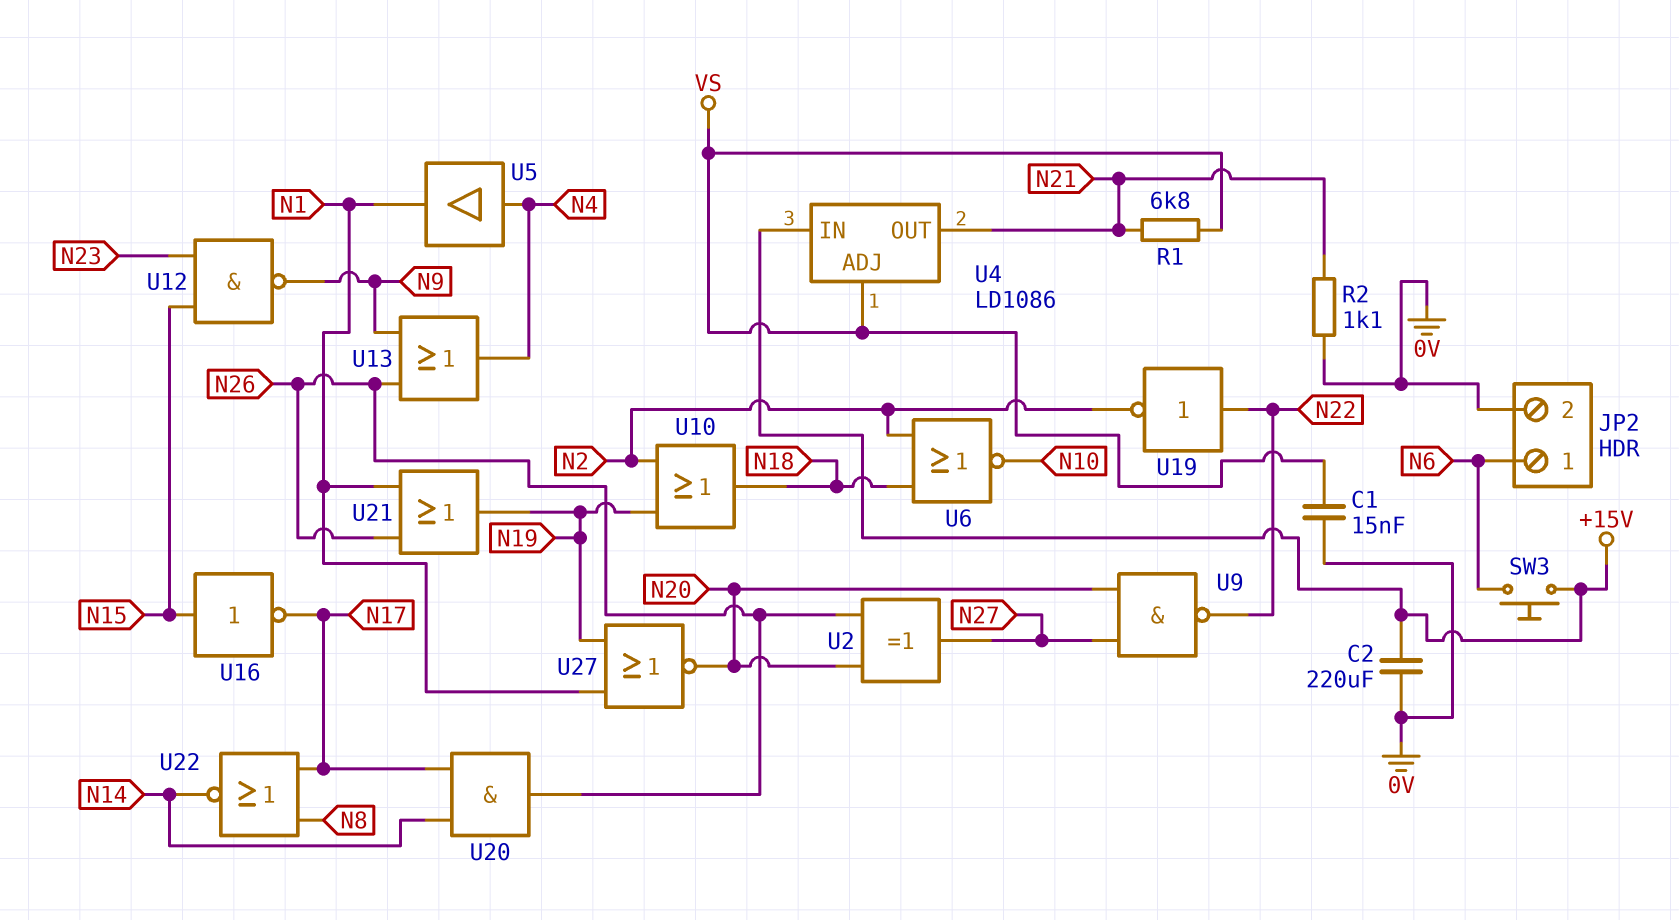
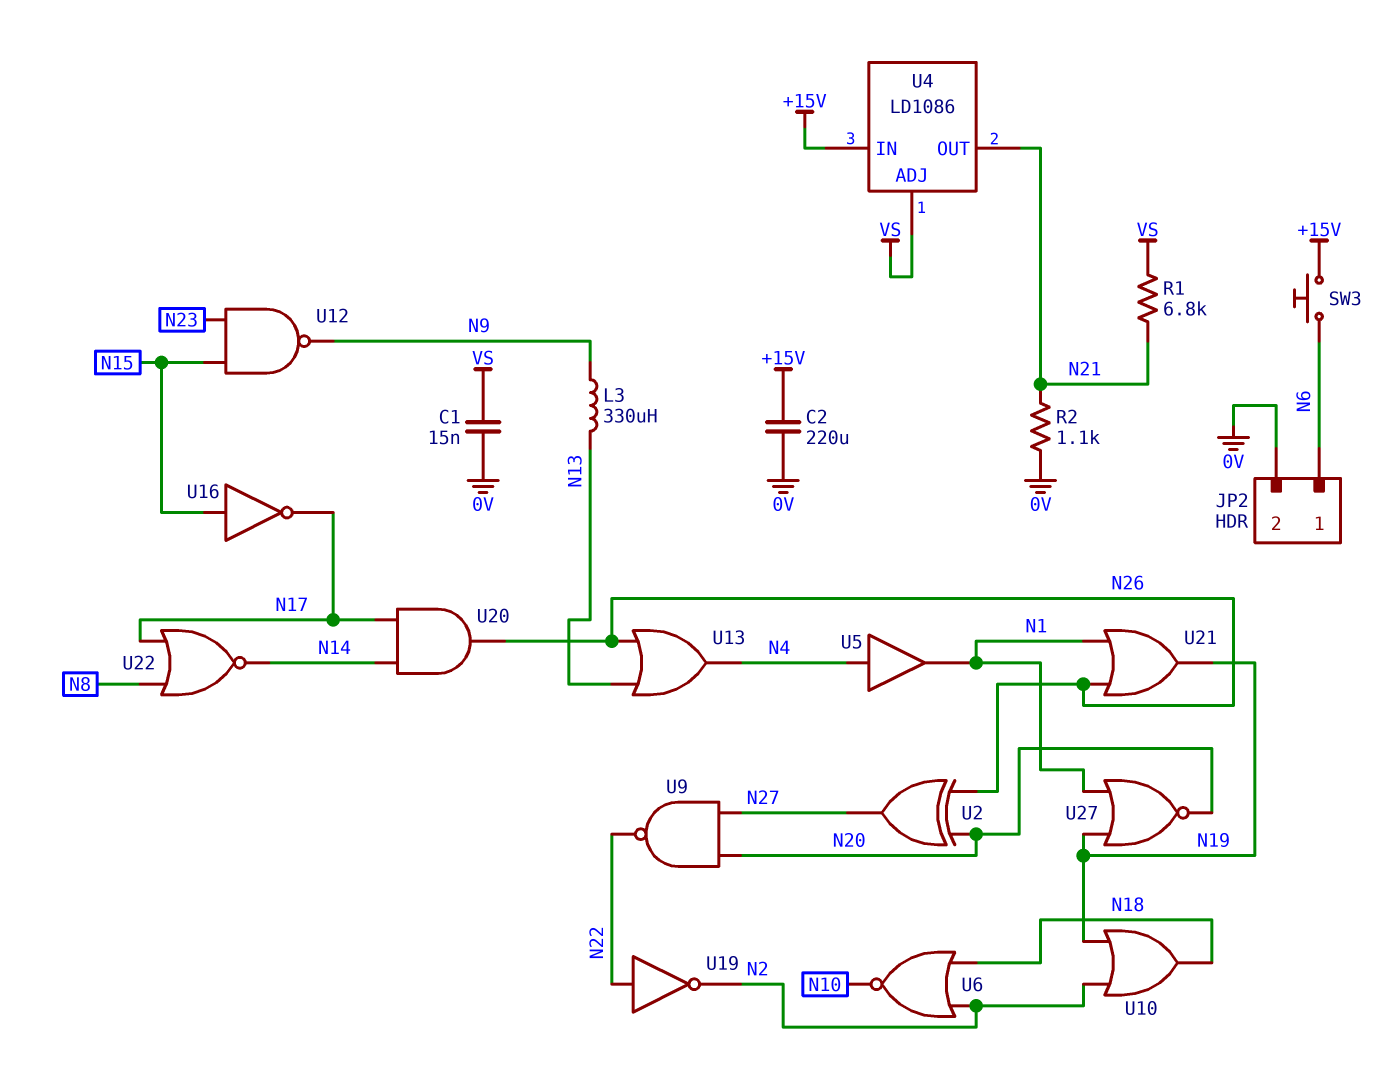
L3: none -> 330uH (N9, N13)
U13: OR (in N9, in N26, out N4) -> OR (in N13, in N26, out N4)

